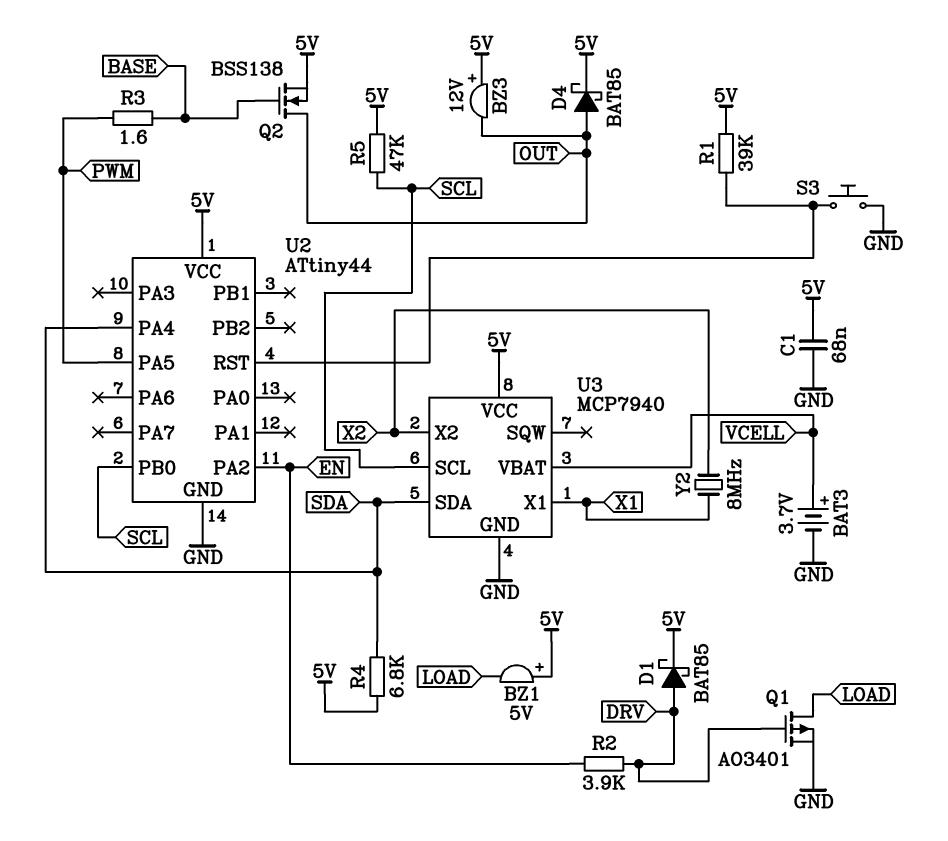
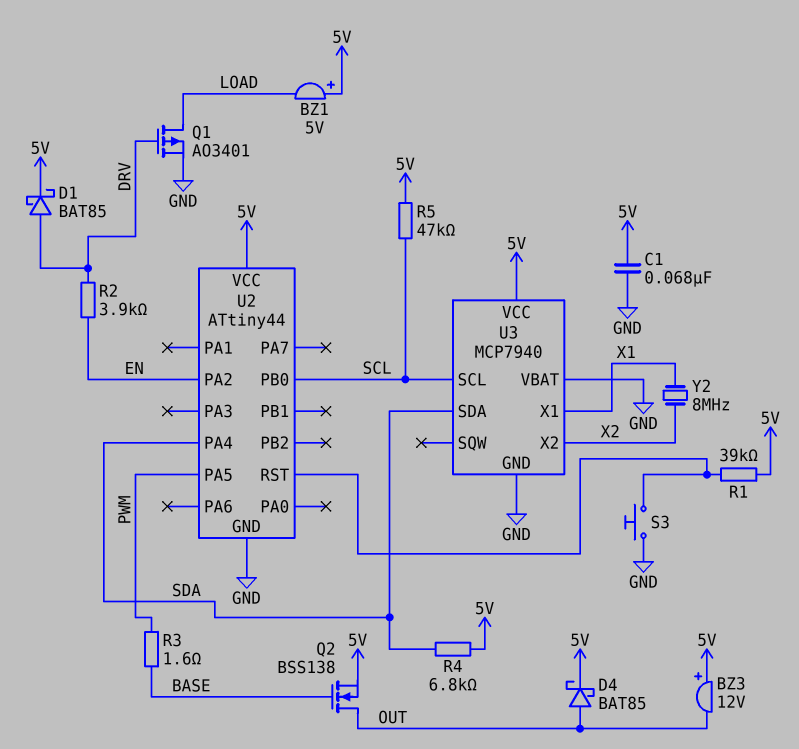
BAT3: 3.7V (plus VCELL, minus GND) -> none
U3 pin VBAT: VCELL -> GND

